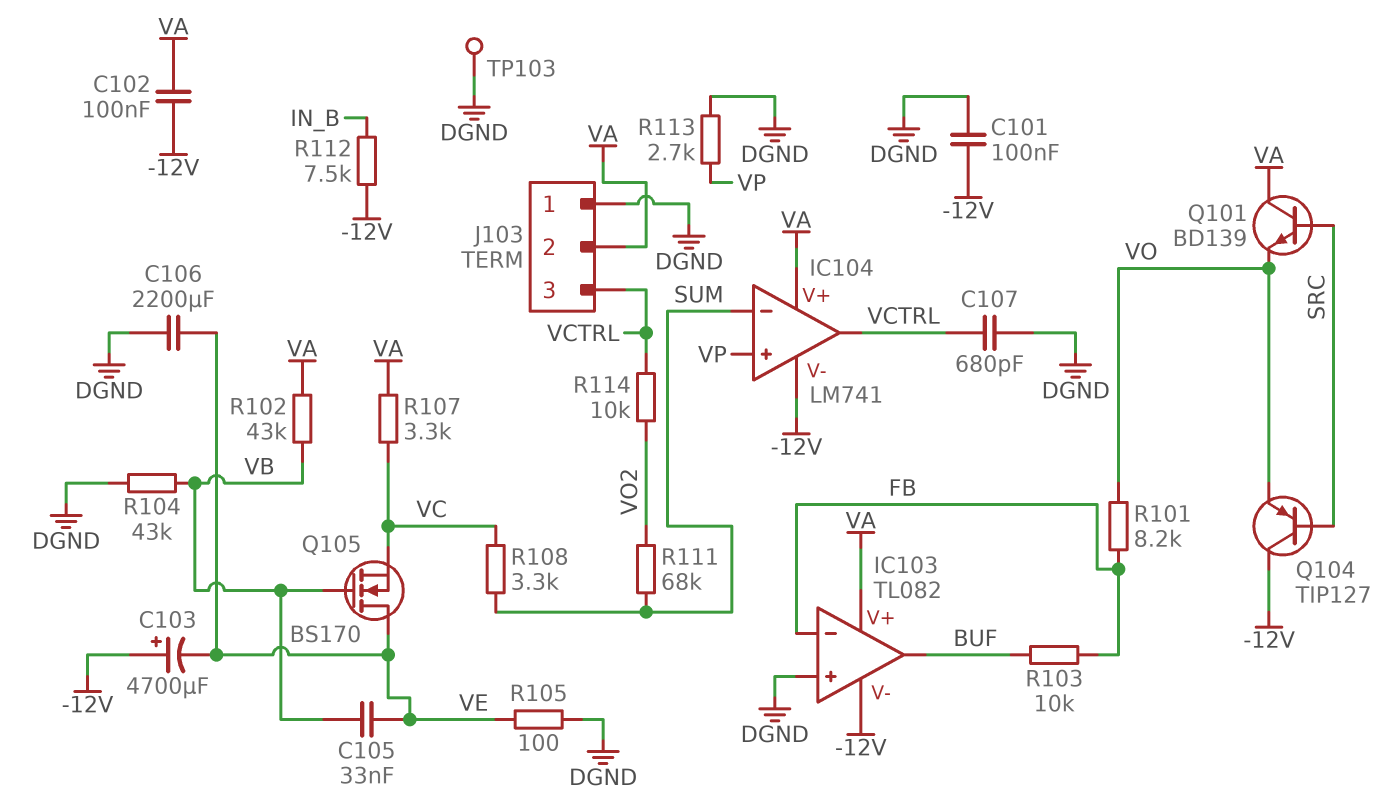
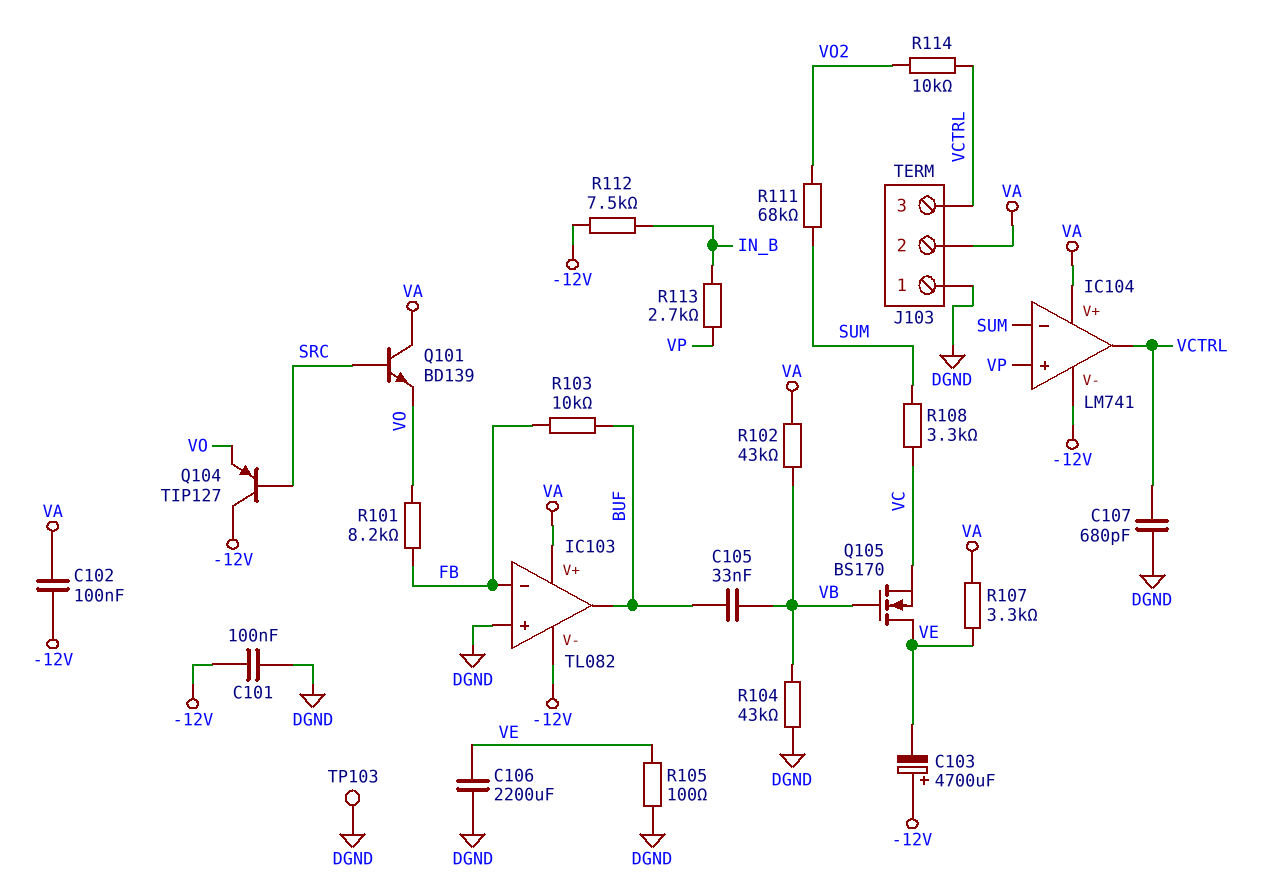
C105: 33nF (VB, VE) -> 33nF (BUF, VB)
R107: 3.3k (VA, VC) -> 3.3k (VA, VE)
R113: 2.7k (DGND, VP) -> 2.7k (IN_B, VP)

